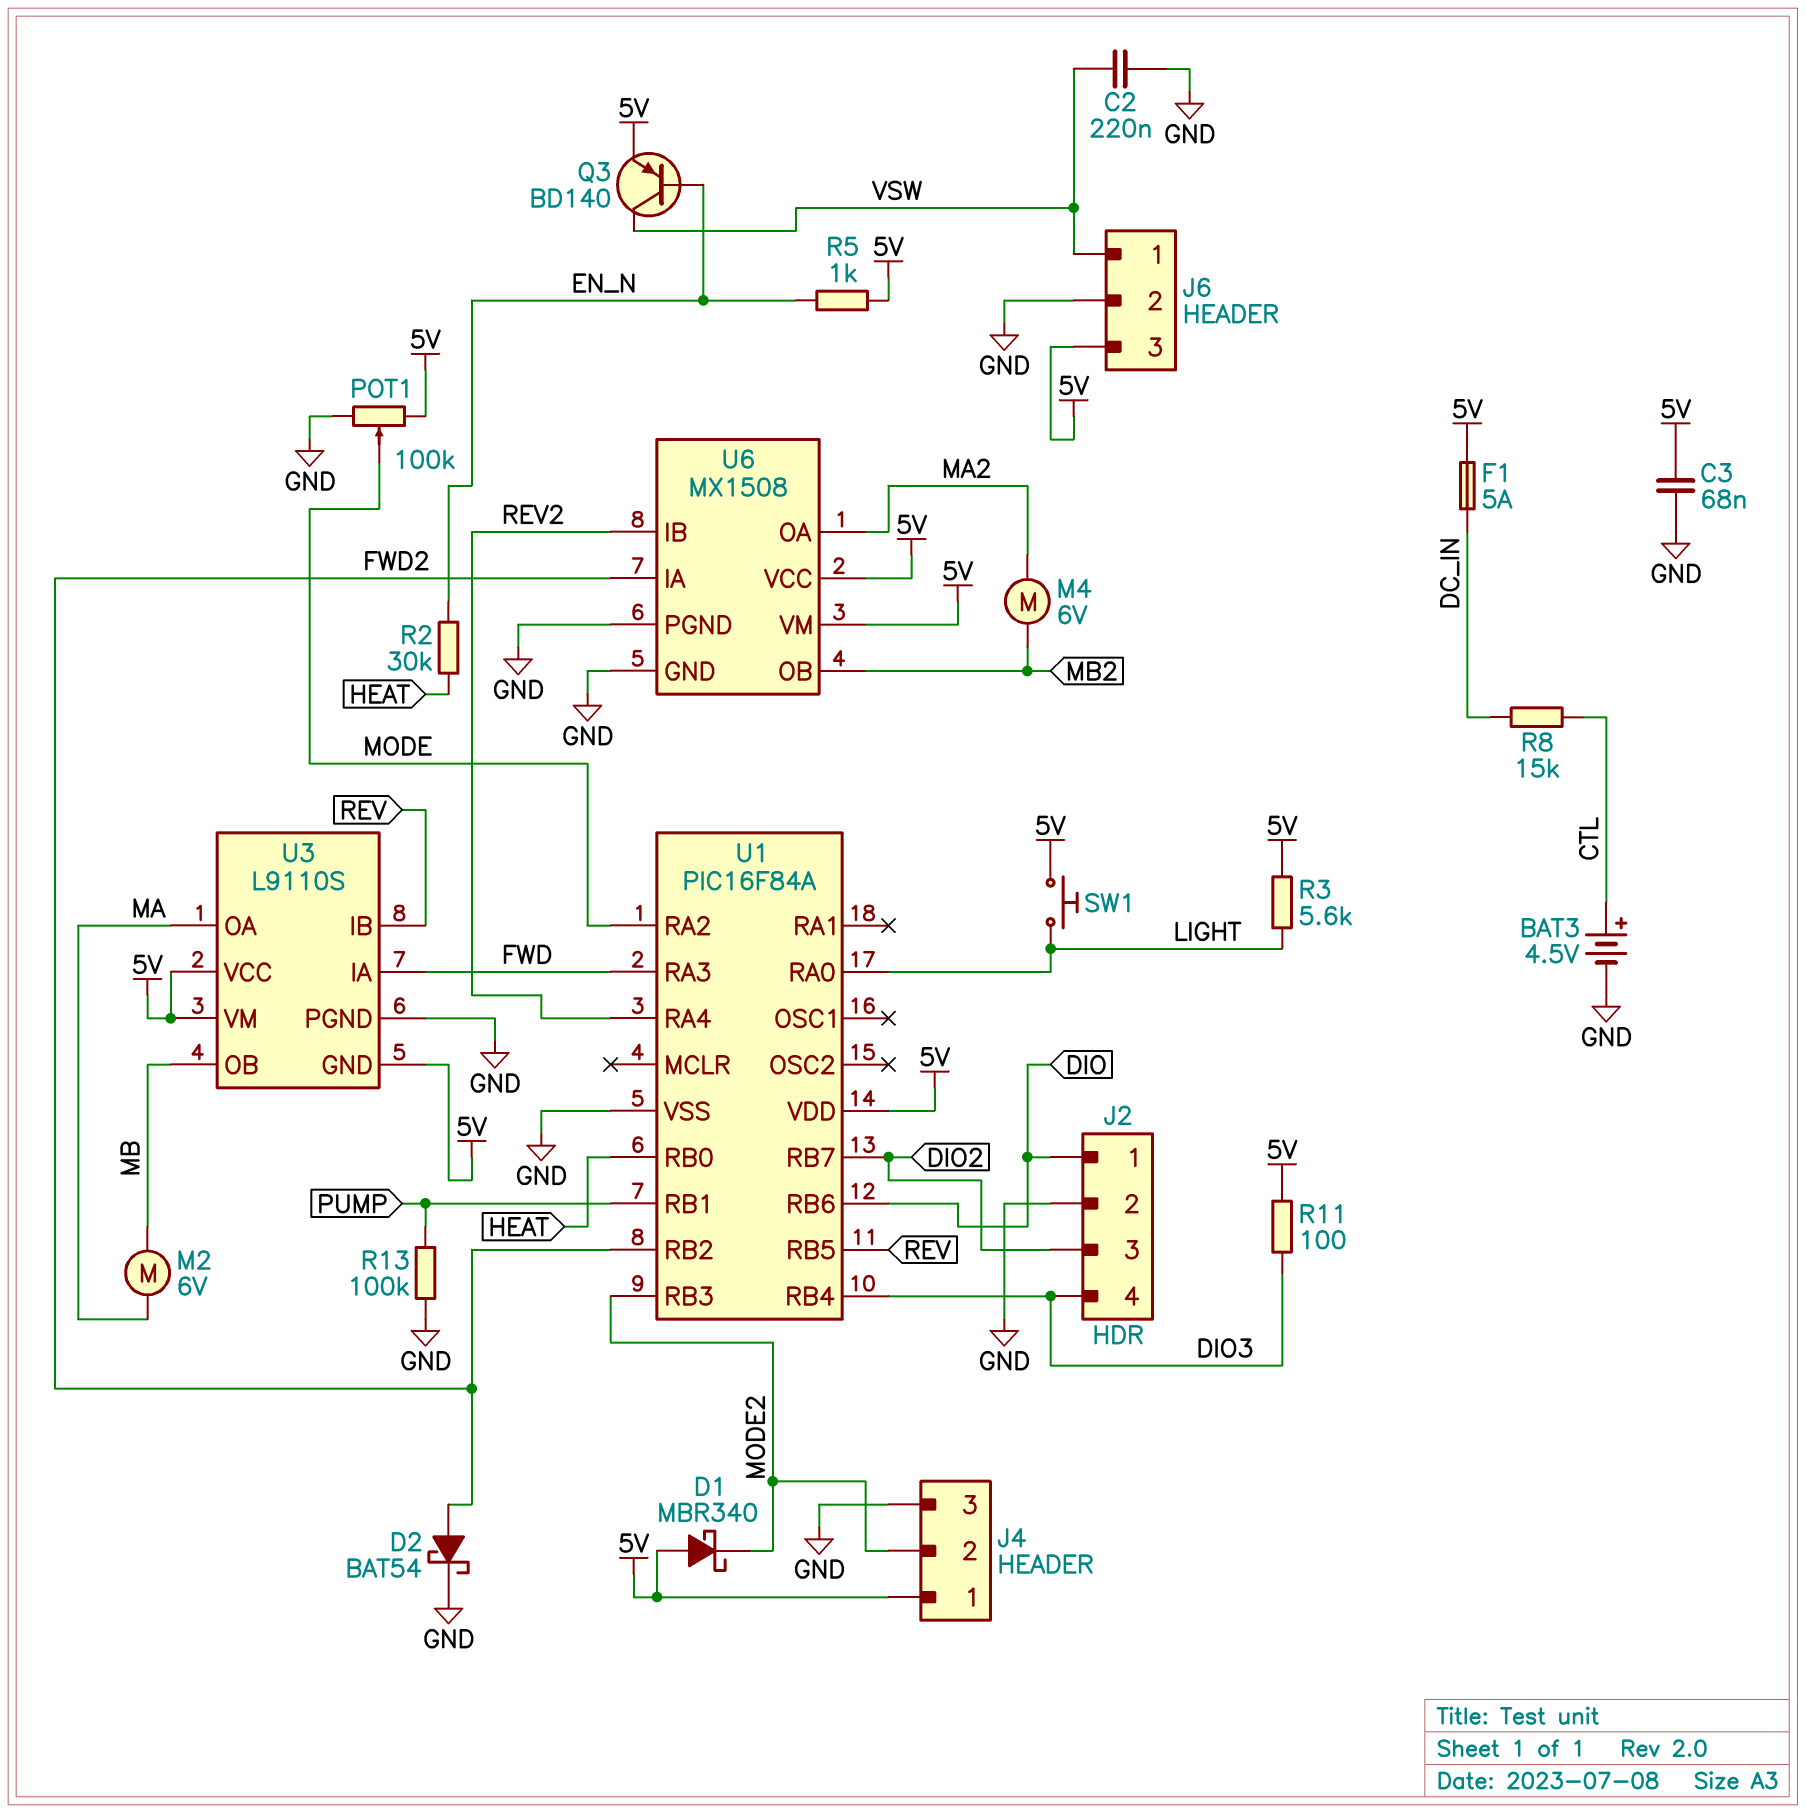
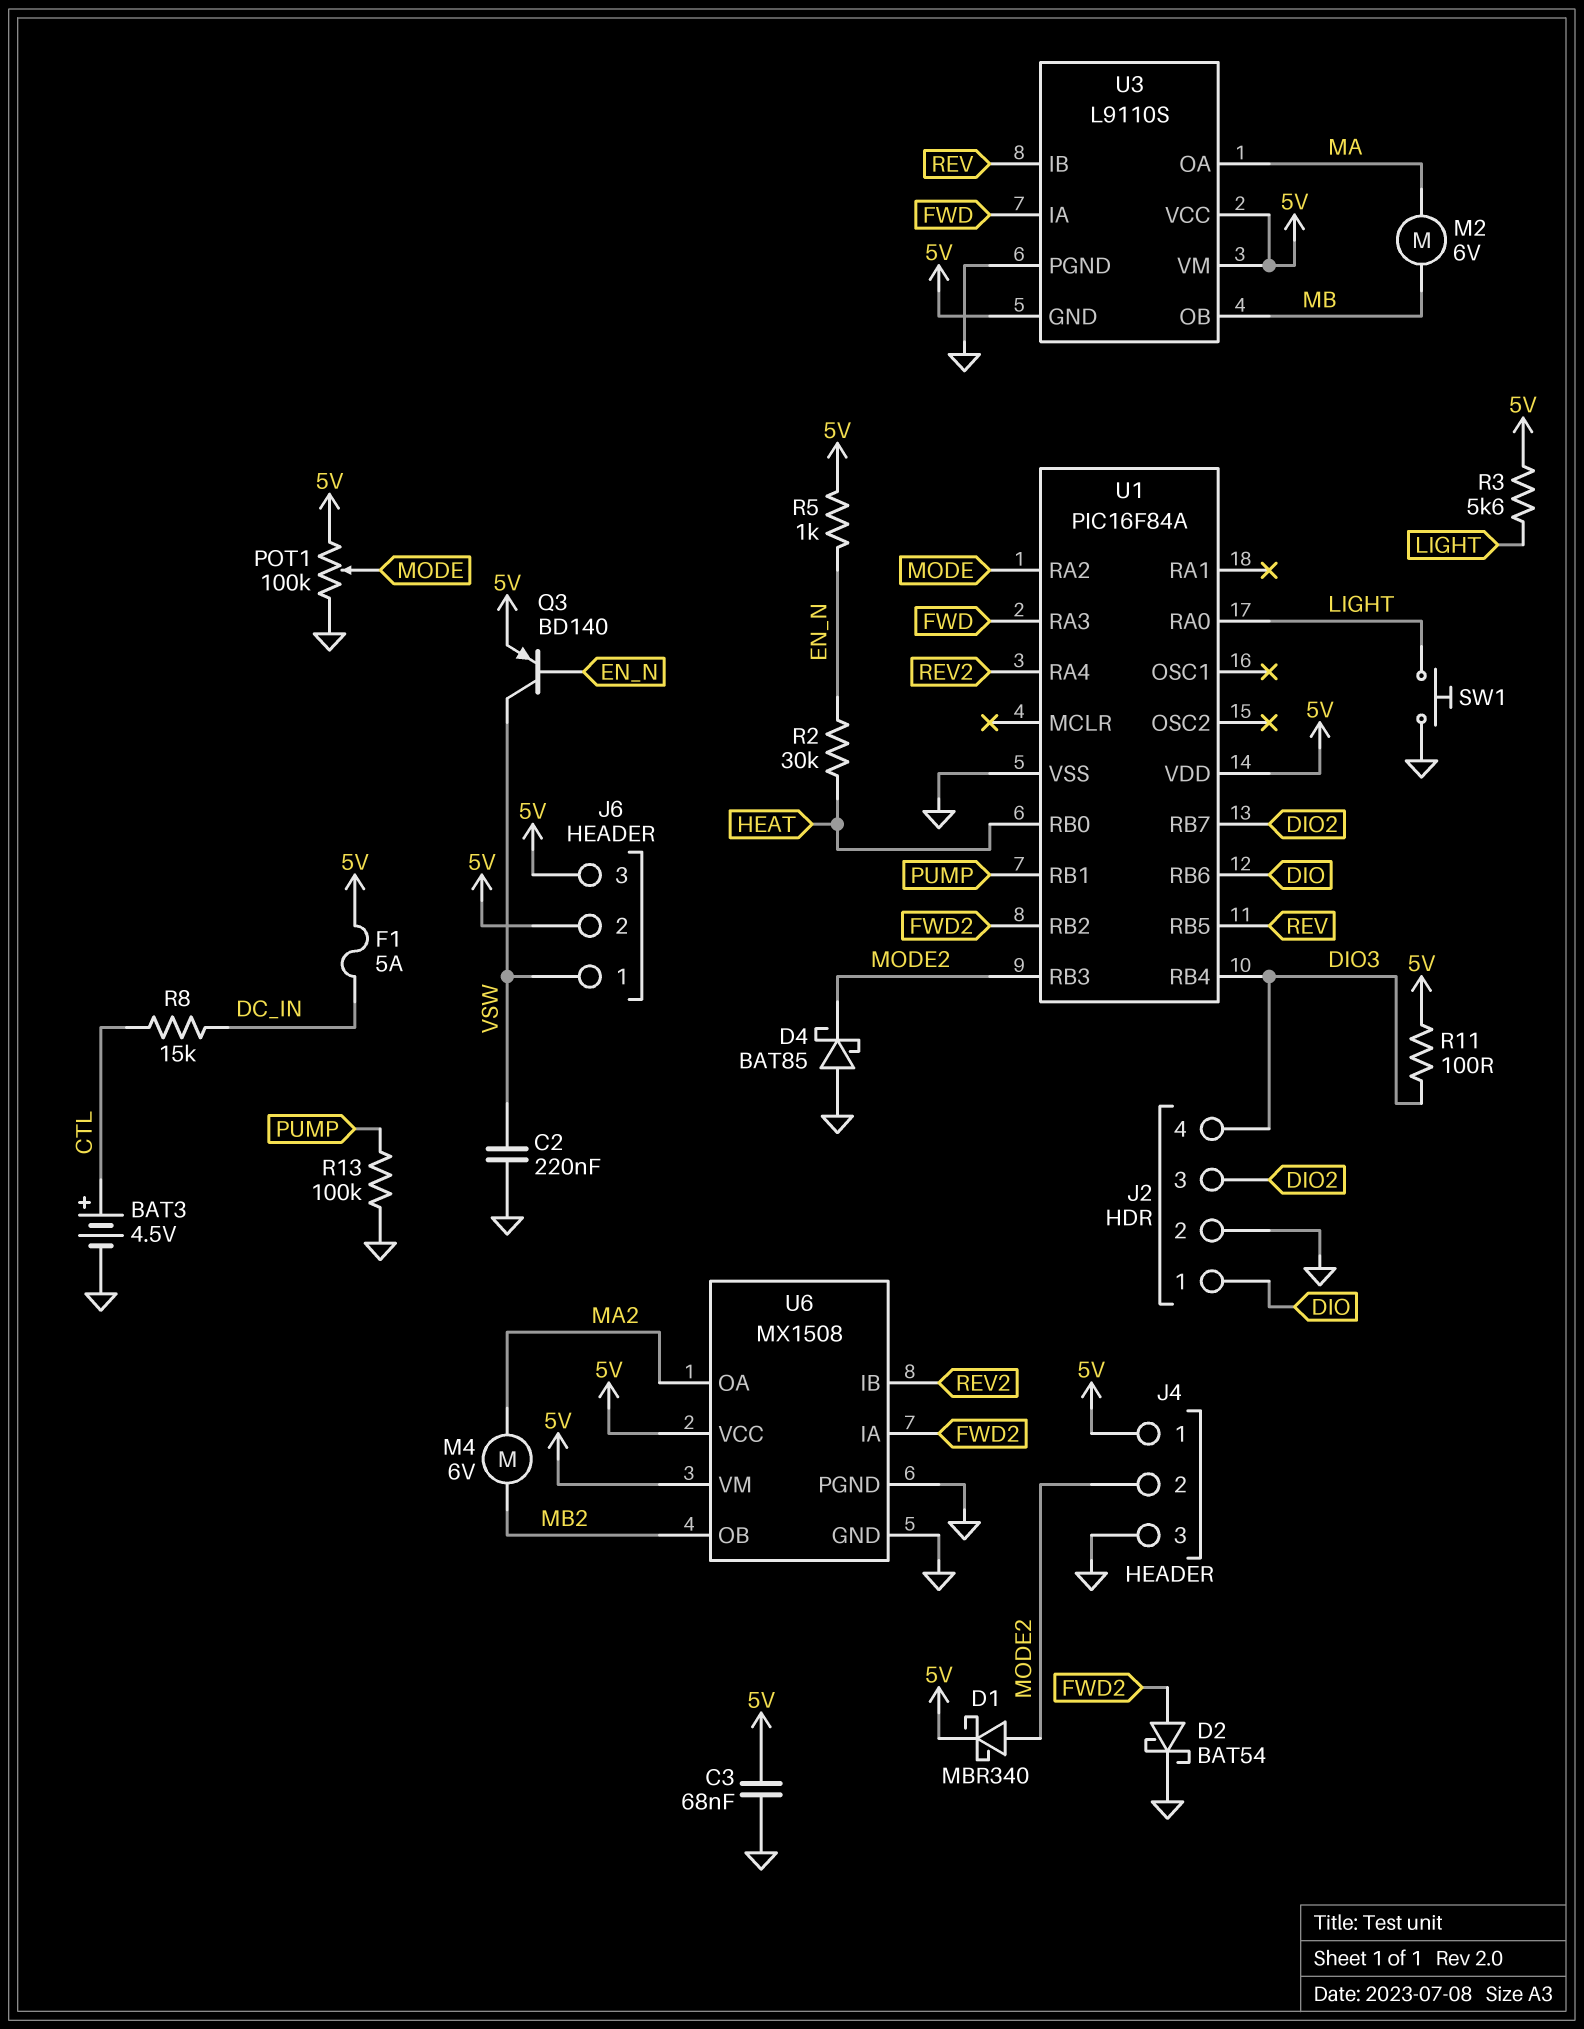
D1: schottky MBR340 (A 5V, K MODE2) -> schottky MBR340 (A MODE2, K 5V)
D4: none -> schottky BAT85 (A GND, K MODE2)
J6 pin 2: GND -> 5V
SW1: button (5V, LIGHT) -> button (GND, LIGHT)

